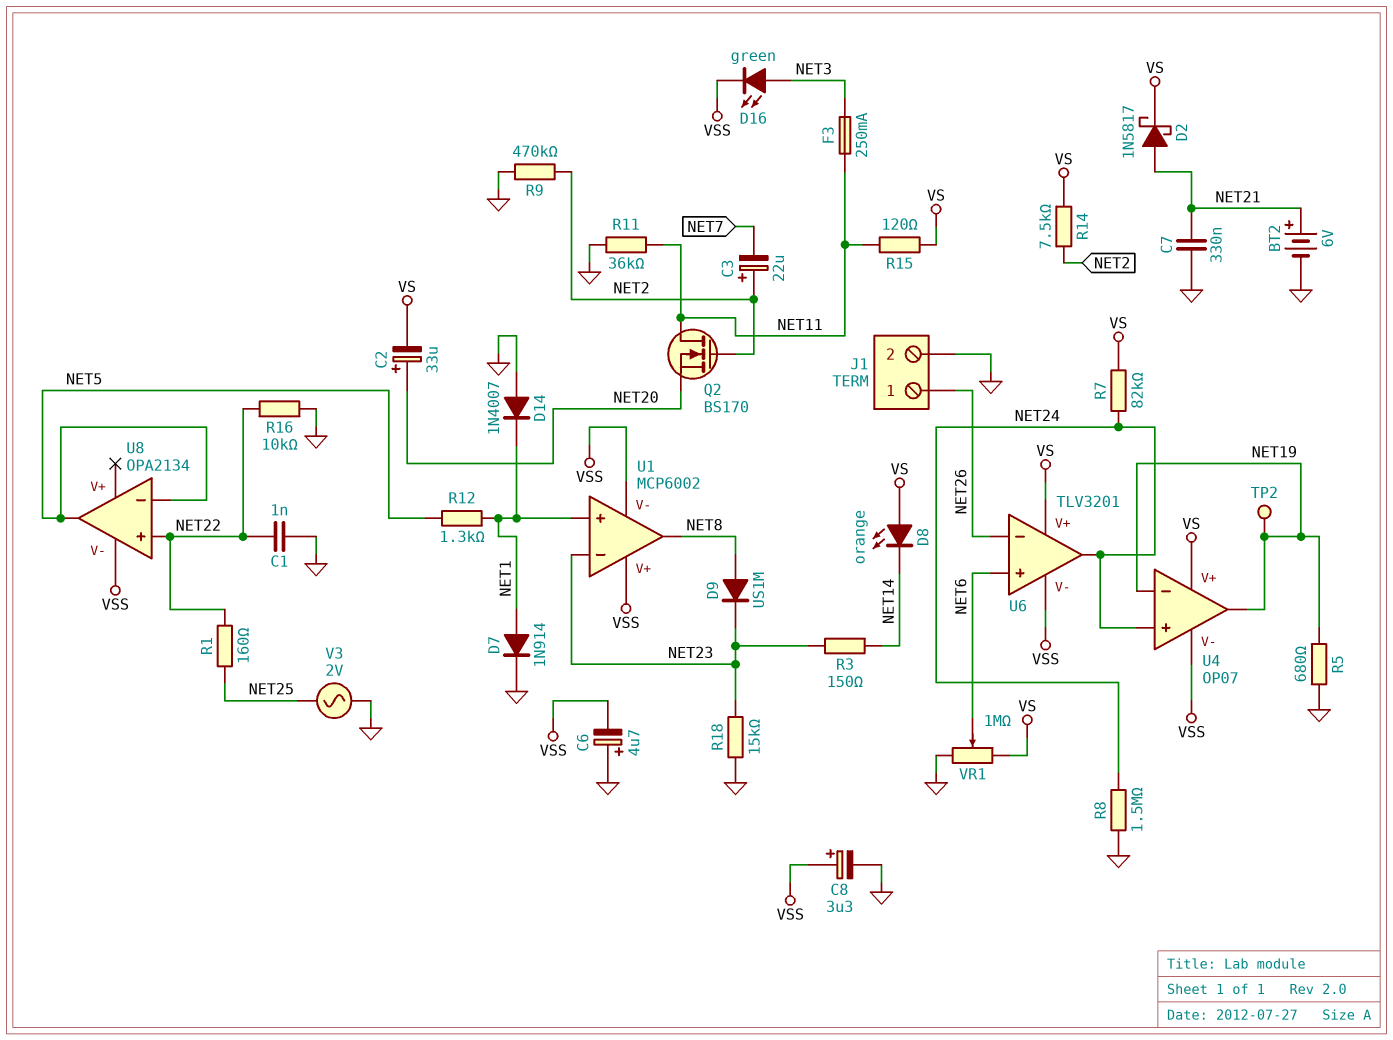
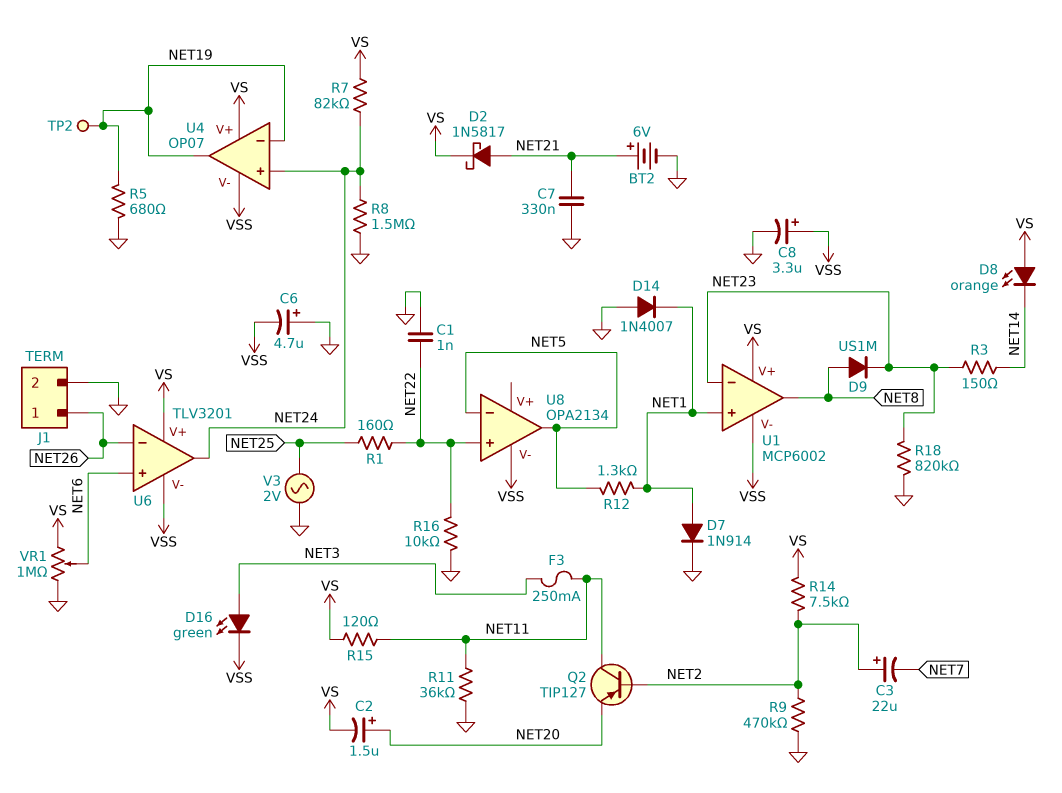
C2: 33uF (plus NET20, minus VS) -> 1.5uF (plus NET20, minus VS)
Q2: NMOS BS170 (G NET2, D NET11, S NET20) -> PNP TIP127 (B NET2, C NET11, E NET20)
R18: 15k (GND, NET23) -> 820k (GND, NET23)
U1 pin V+: VSS -> VS

